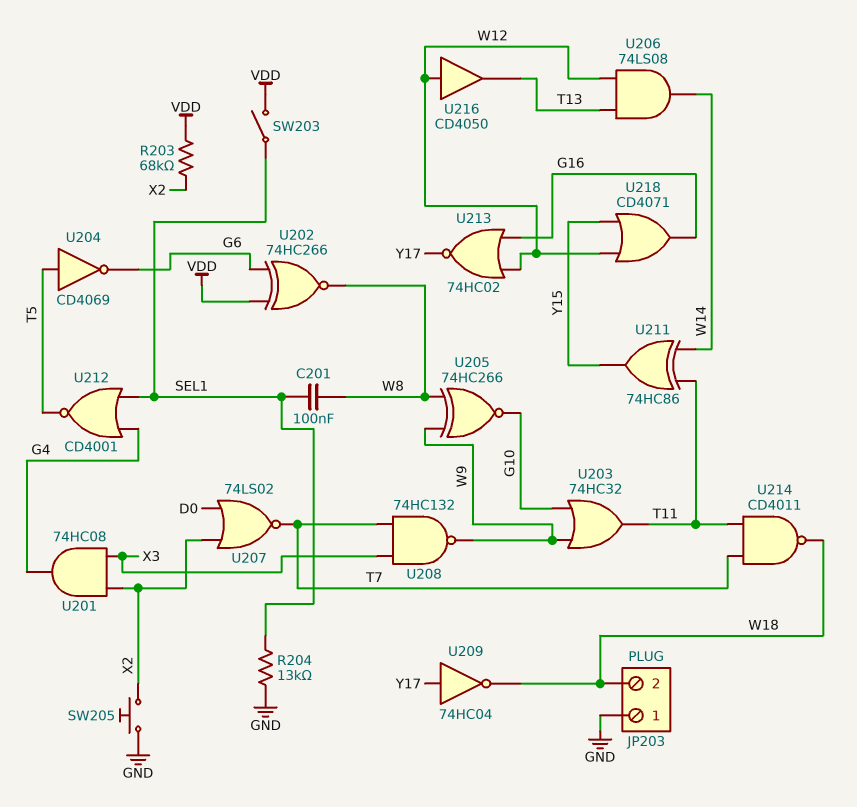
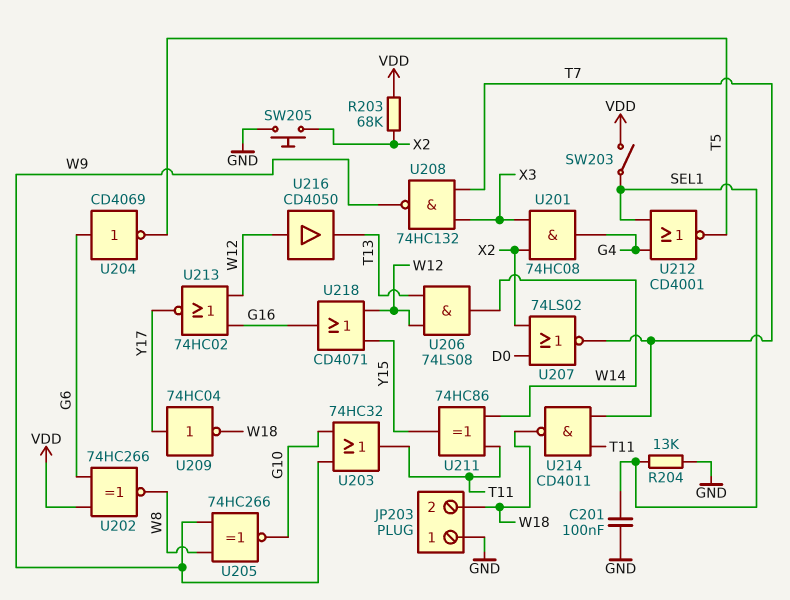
C201: 100nF (SEL1, W8) -> 100nF (GND, SEL1)
U204: NOT CD4069 (in T5, out G6) -> NOT CD4069 (in G6, out T5)

